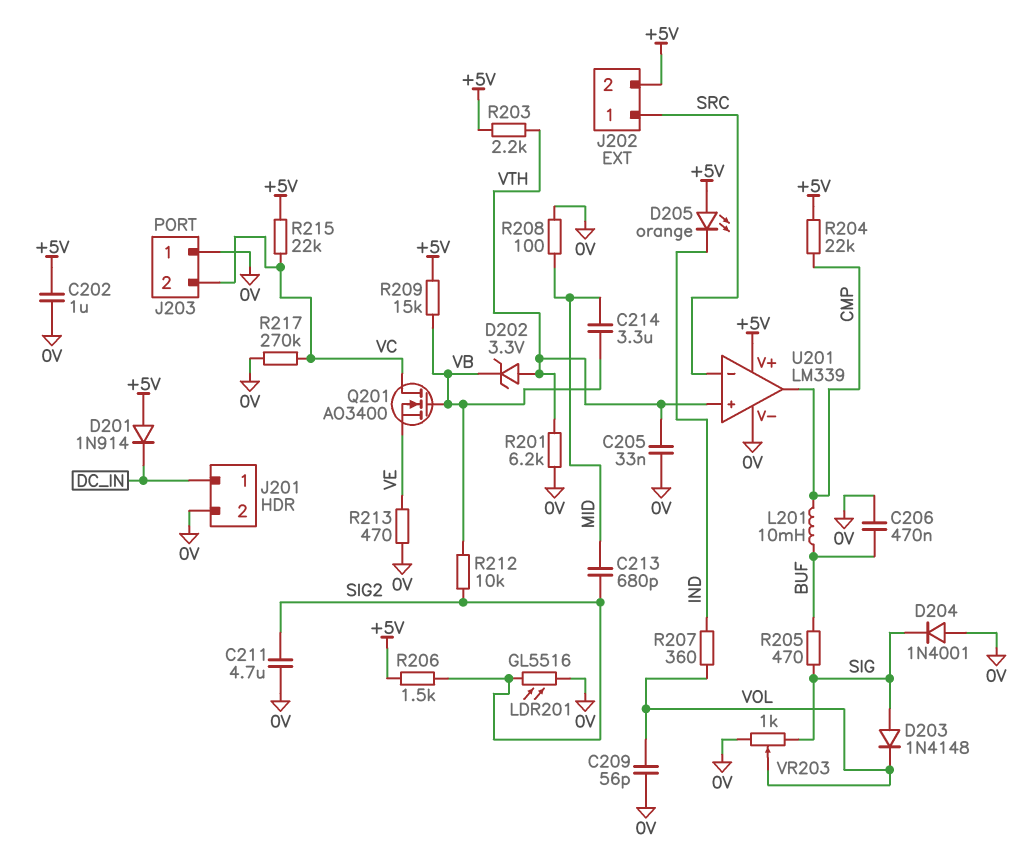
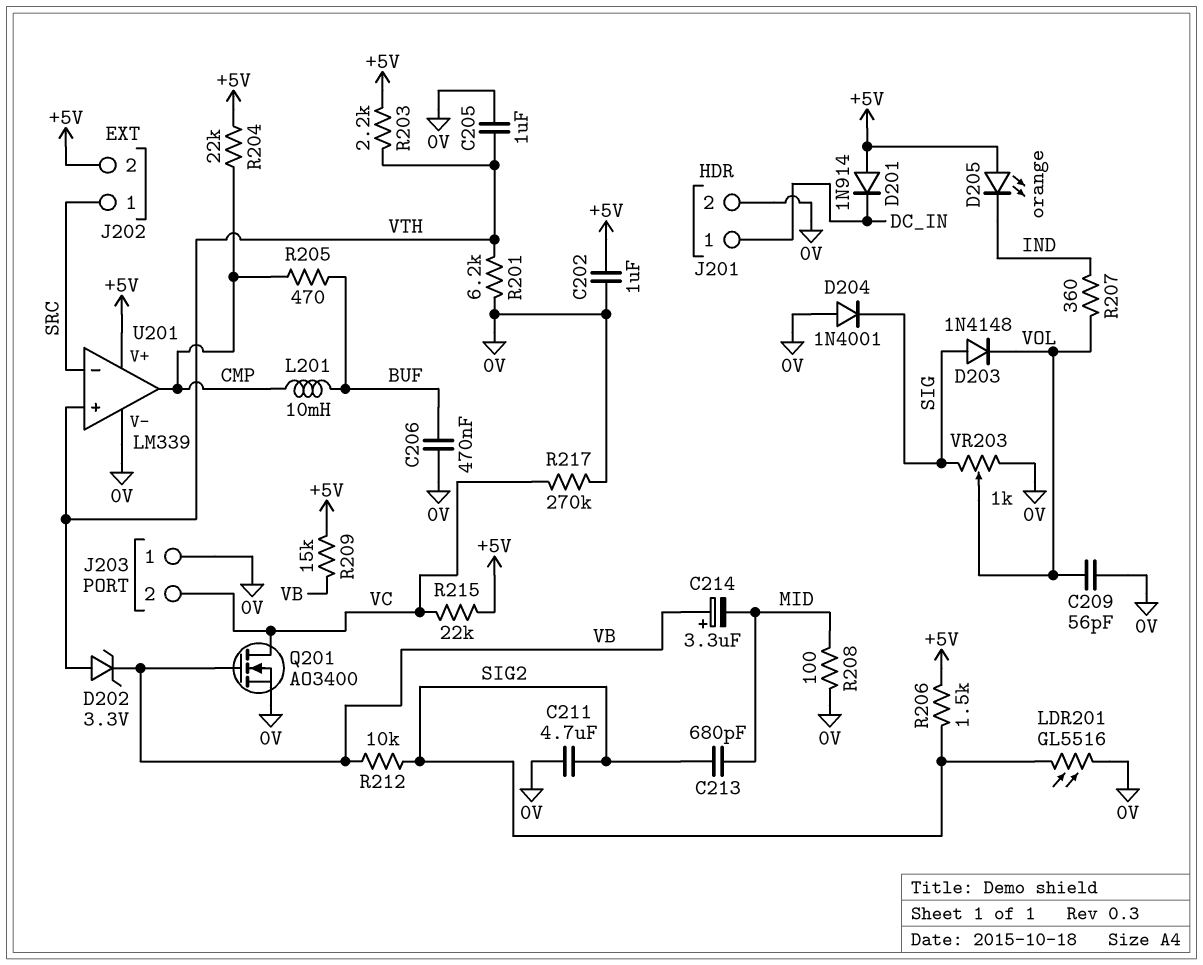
C205: 33nF (0V, VTH) -> 1uF (0V, VTH)
C214: 3.3uF (MID, VB) -> 3.3uF (plus VB, minus MID)
Q201: NMOS AO3400 (G VB, D VC, S VE) -> NMOS AO3400 (G VB, D VC, S 0V)
R205: 470 (BUF, SIG) -> 470 (BUF, CMP)
R213: 470 (0V, VE) -> none

